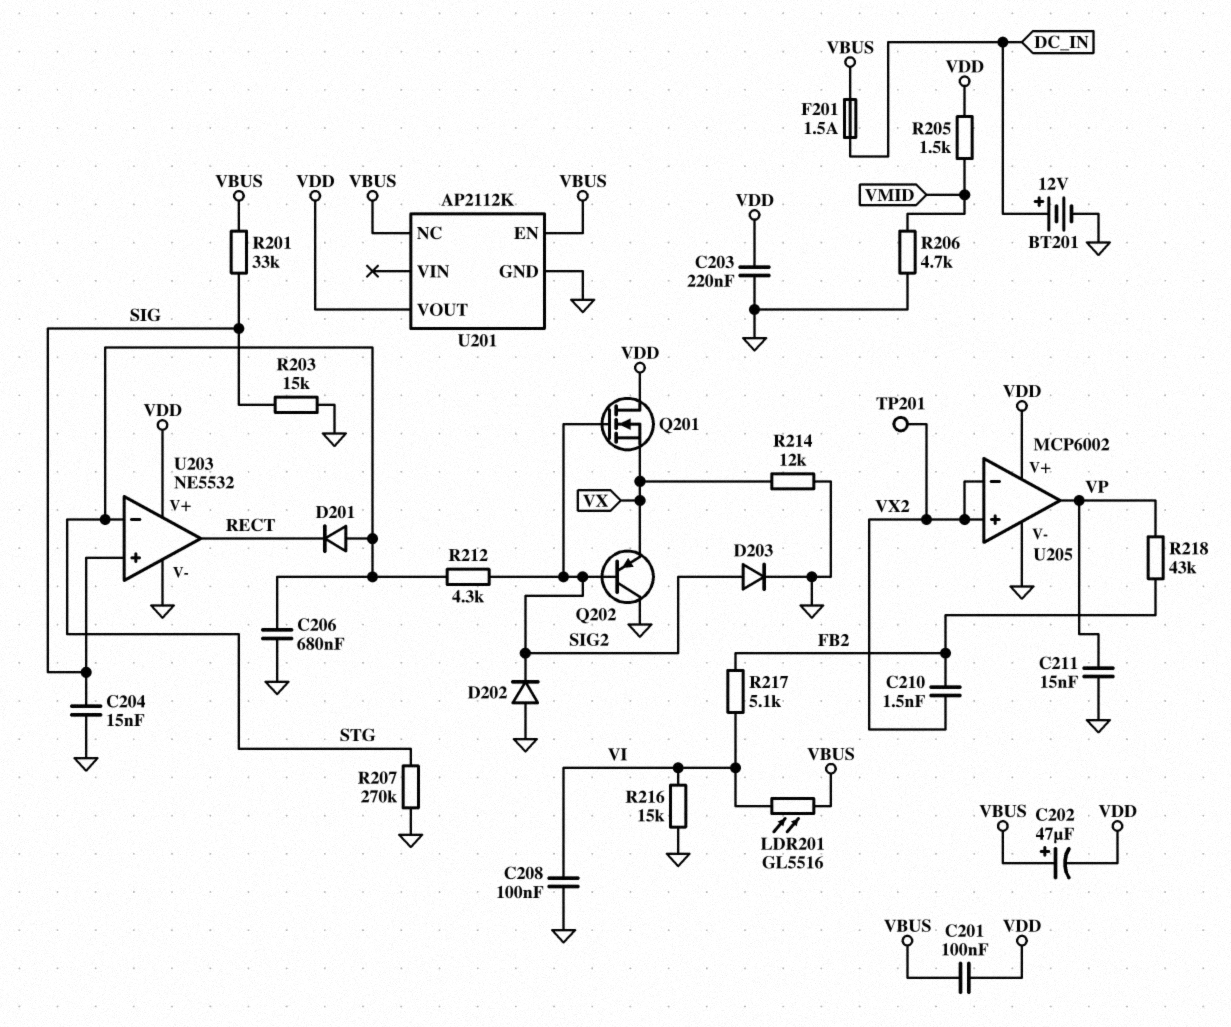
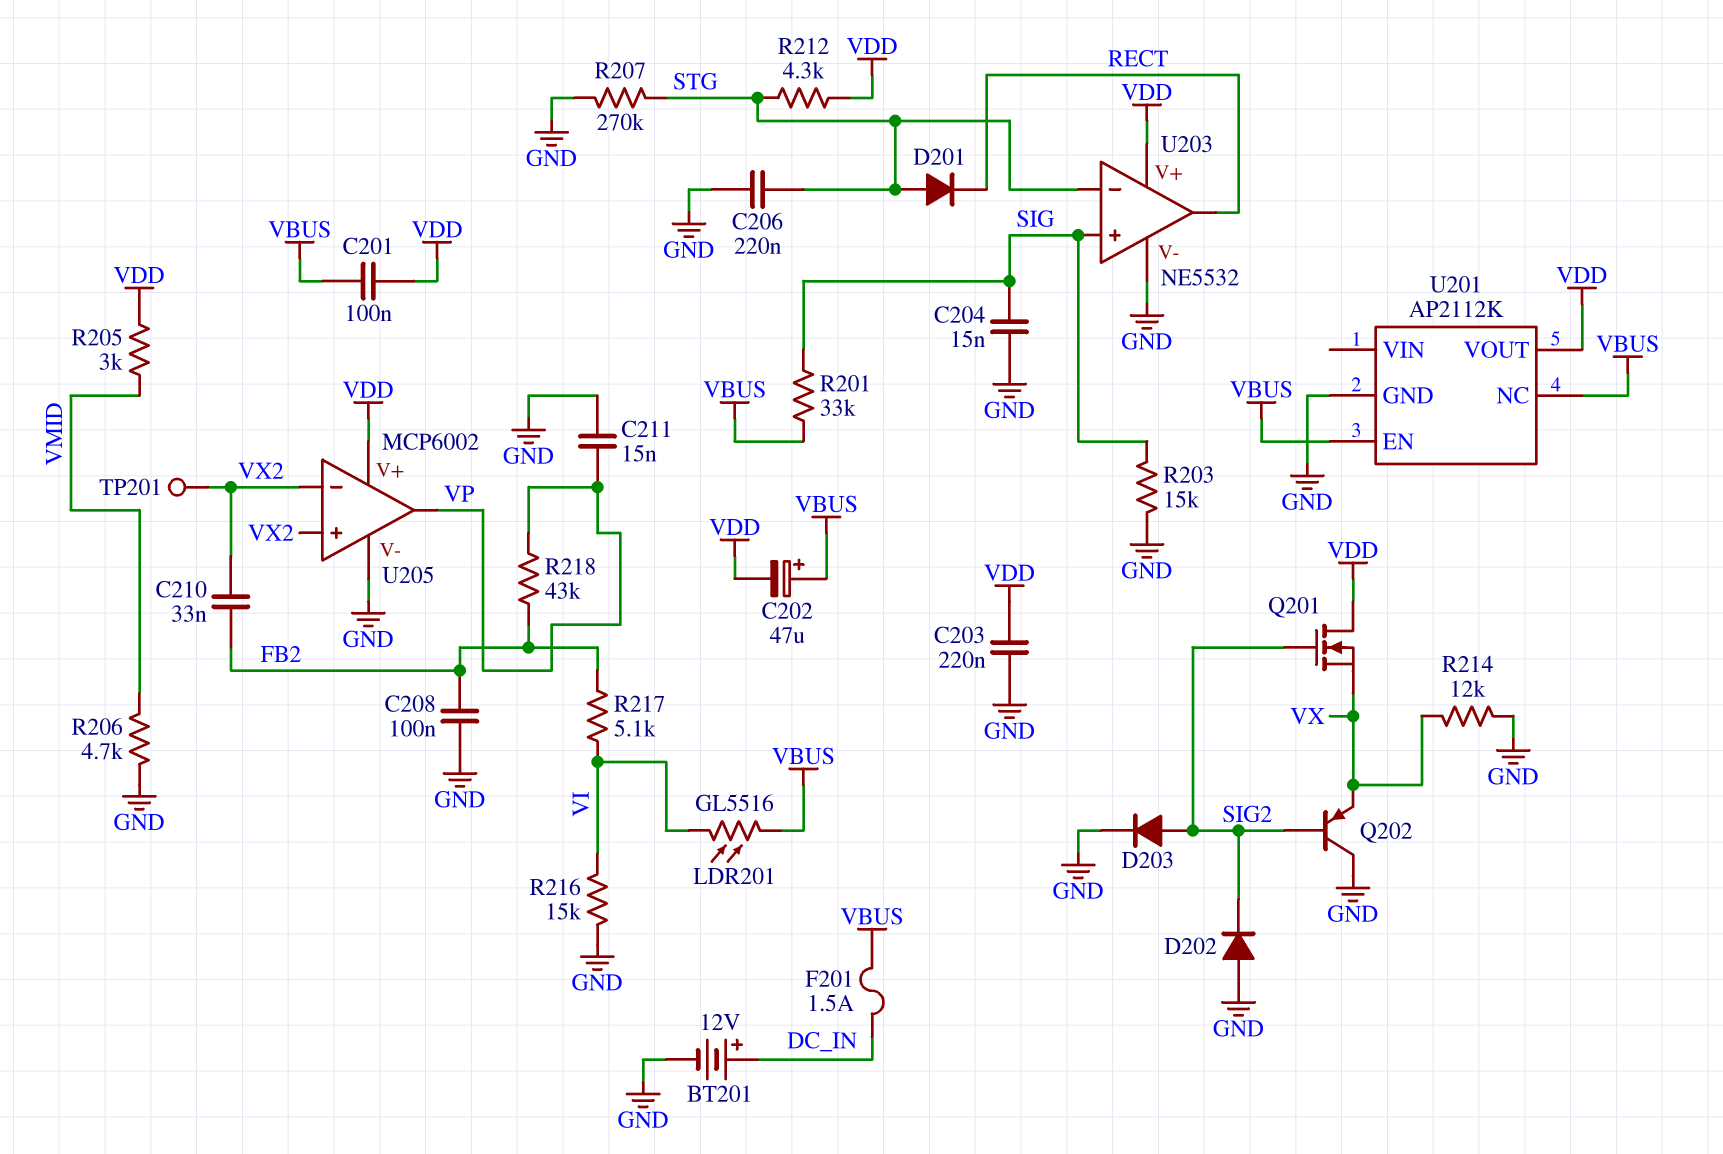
C206: 680nF (GND, STG) -> 220nF (GND, STG)
C208: 100nF (GND, VI) -> 100nF (FB2, GND)
C210: 1.5nF (FB2, VX2) -> 33nF (FB2, VX2)
R205: 1.5k (VDD, VMID) -> 3k (VDD, VMID)
R212: 4.3k (SIG2, STG) -> 4.3k (STG, VDD)

